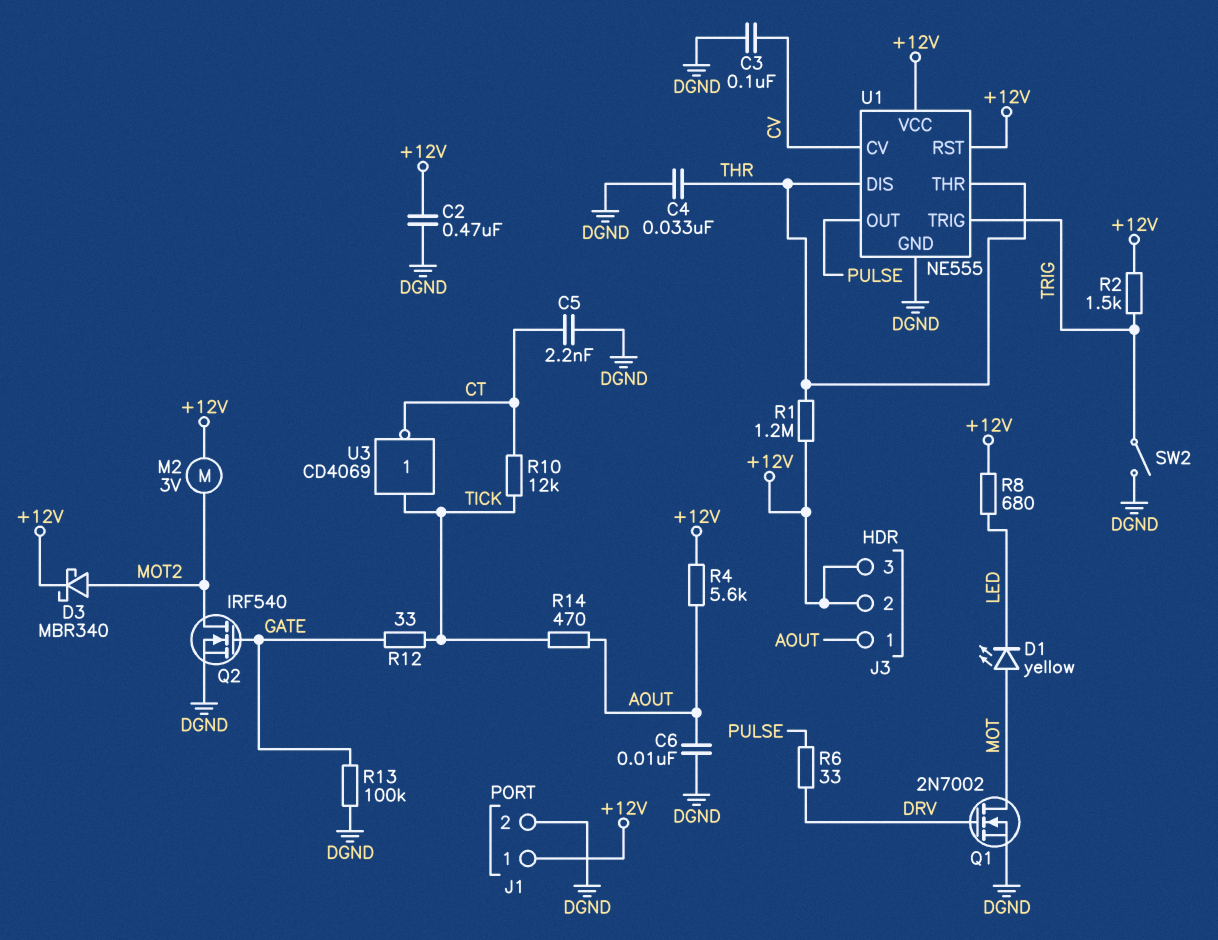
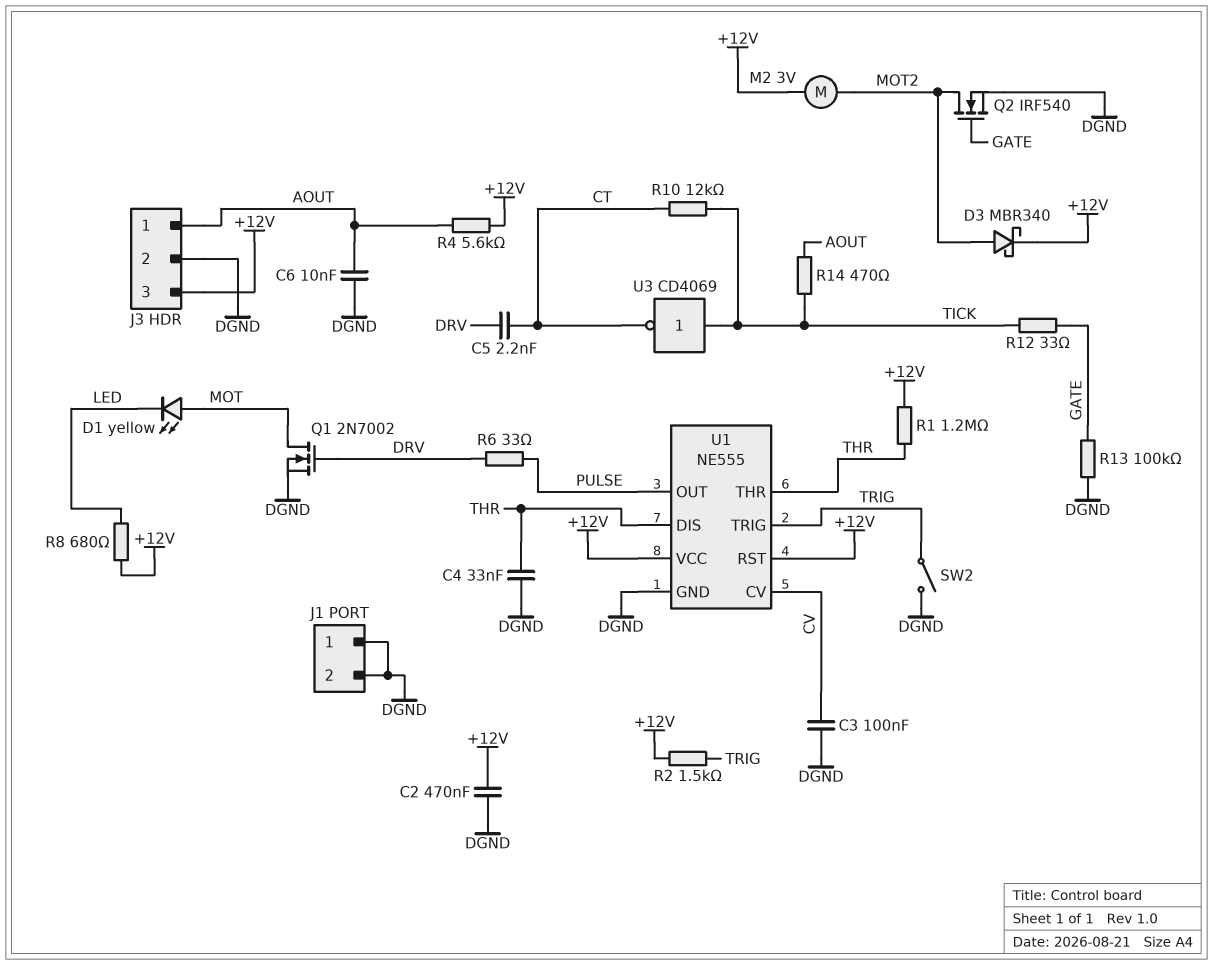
C5: 2.2nF (CT, DGND) -> 2.2nF (CT, DRV)
J1 pin 1: +12V -> DGND
J3 pin 2: +12V -> DGND

